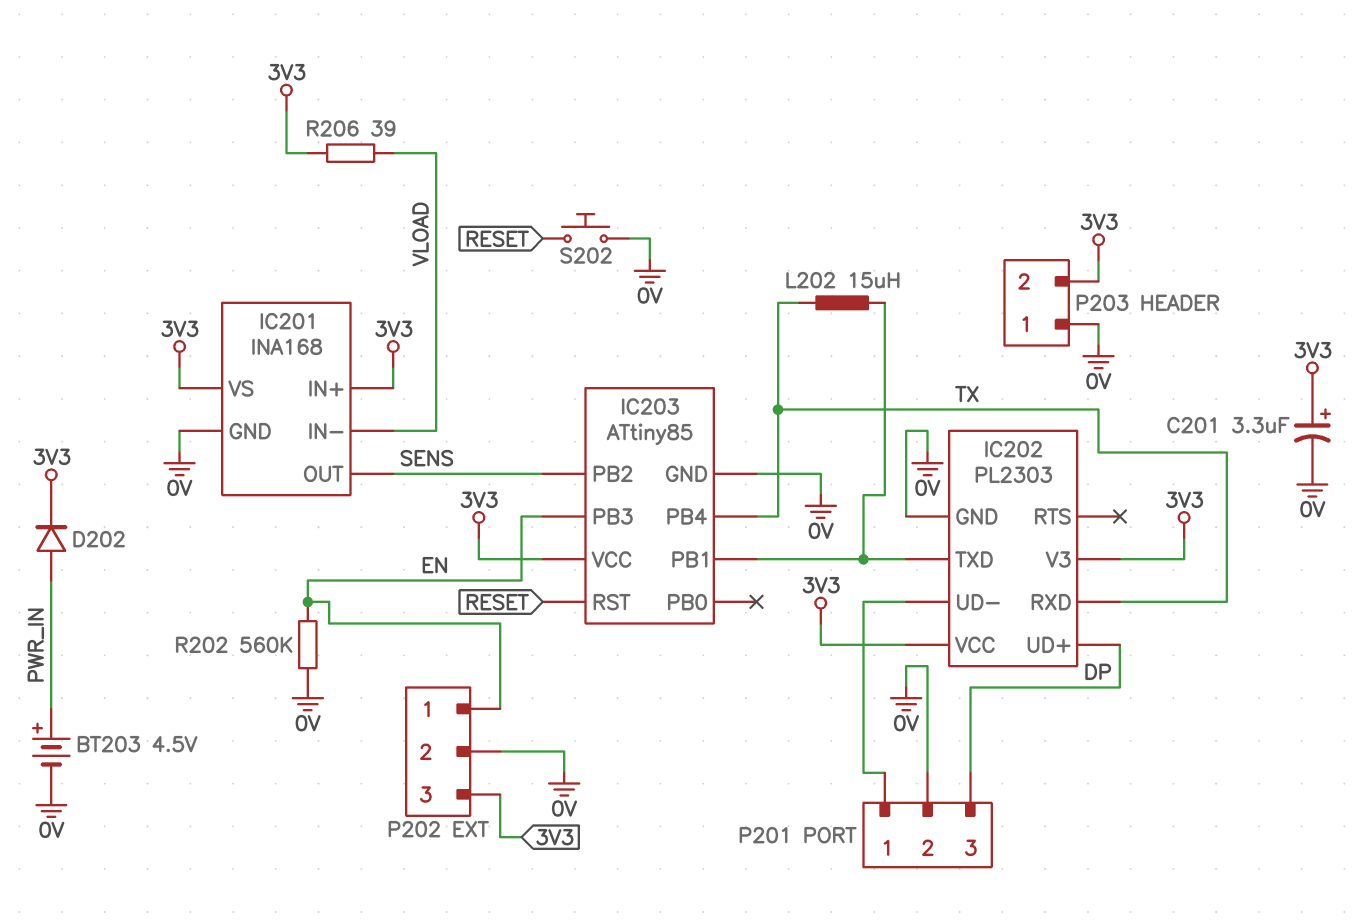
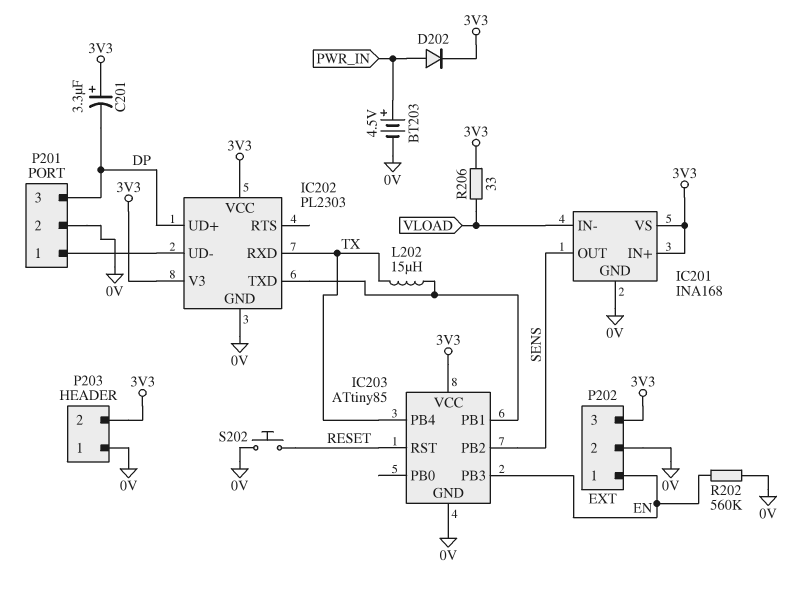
C201: 3.3uF (plus 3V3, minus 0V) -> 3.3uF (plus 3V3, minus DP)
R206: 39 (3V3, VLOAD) -> 33 (3V3, VLOAD)

